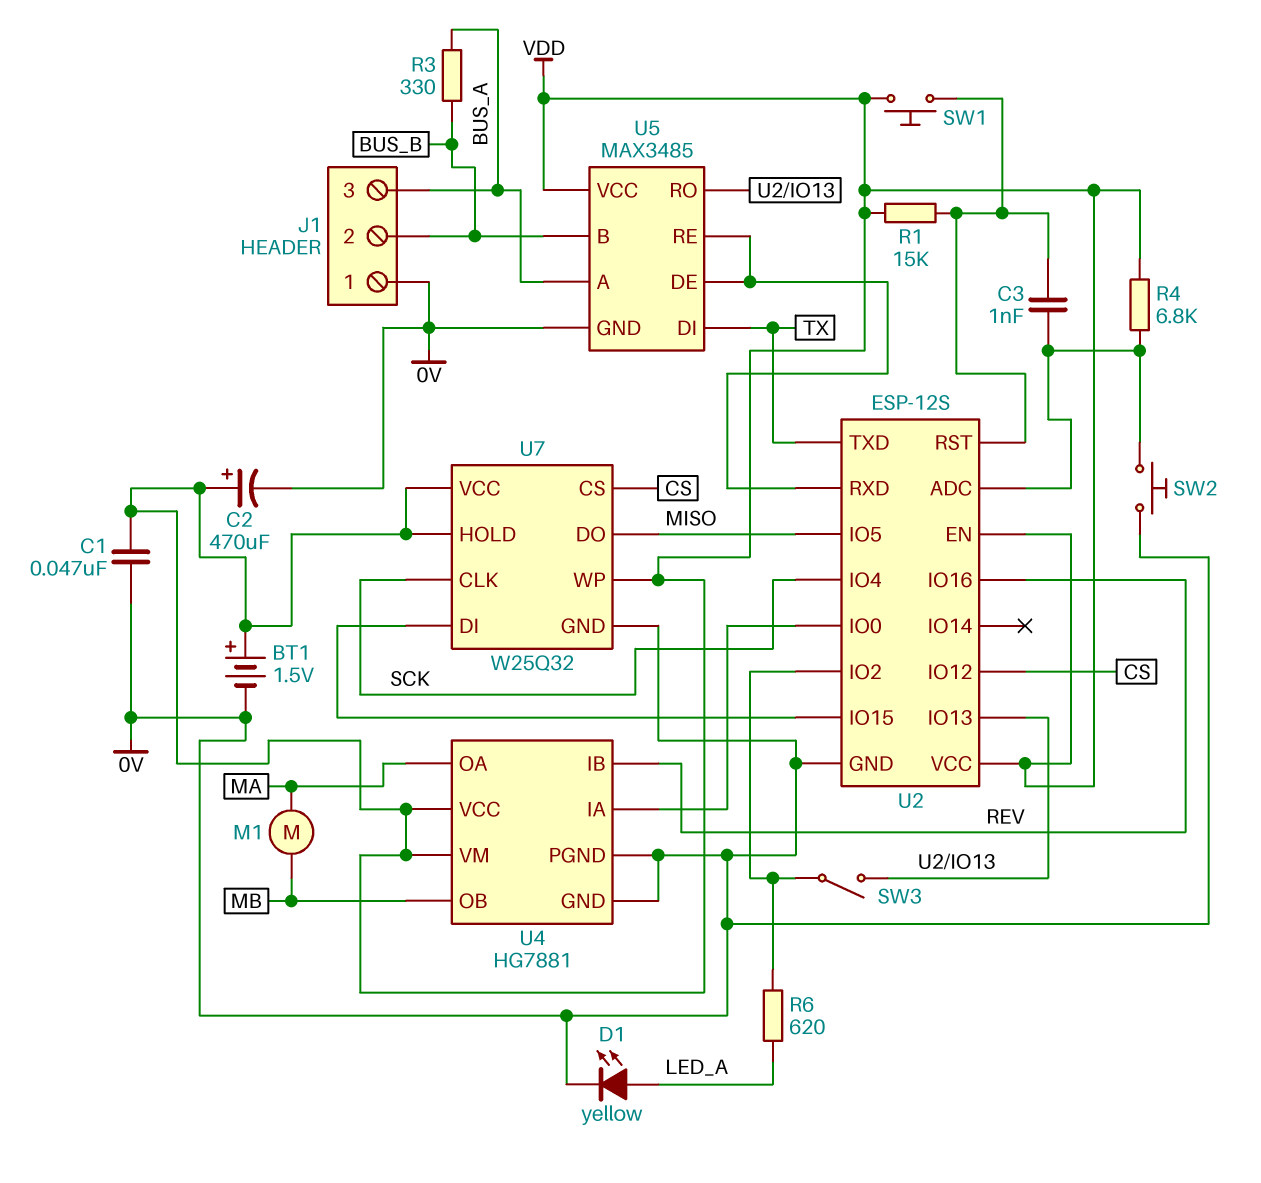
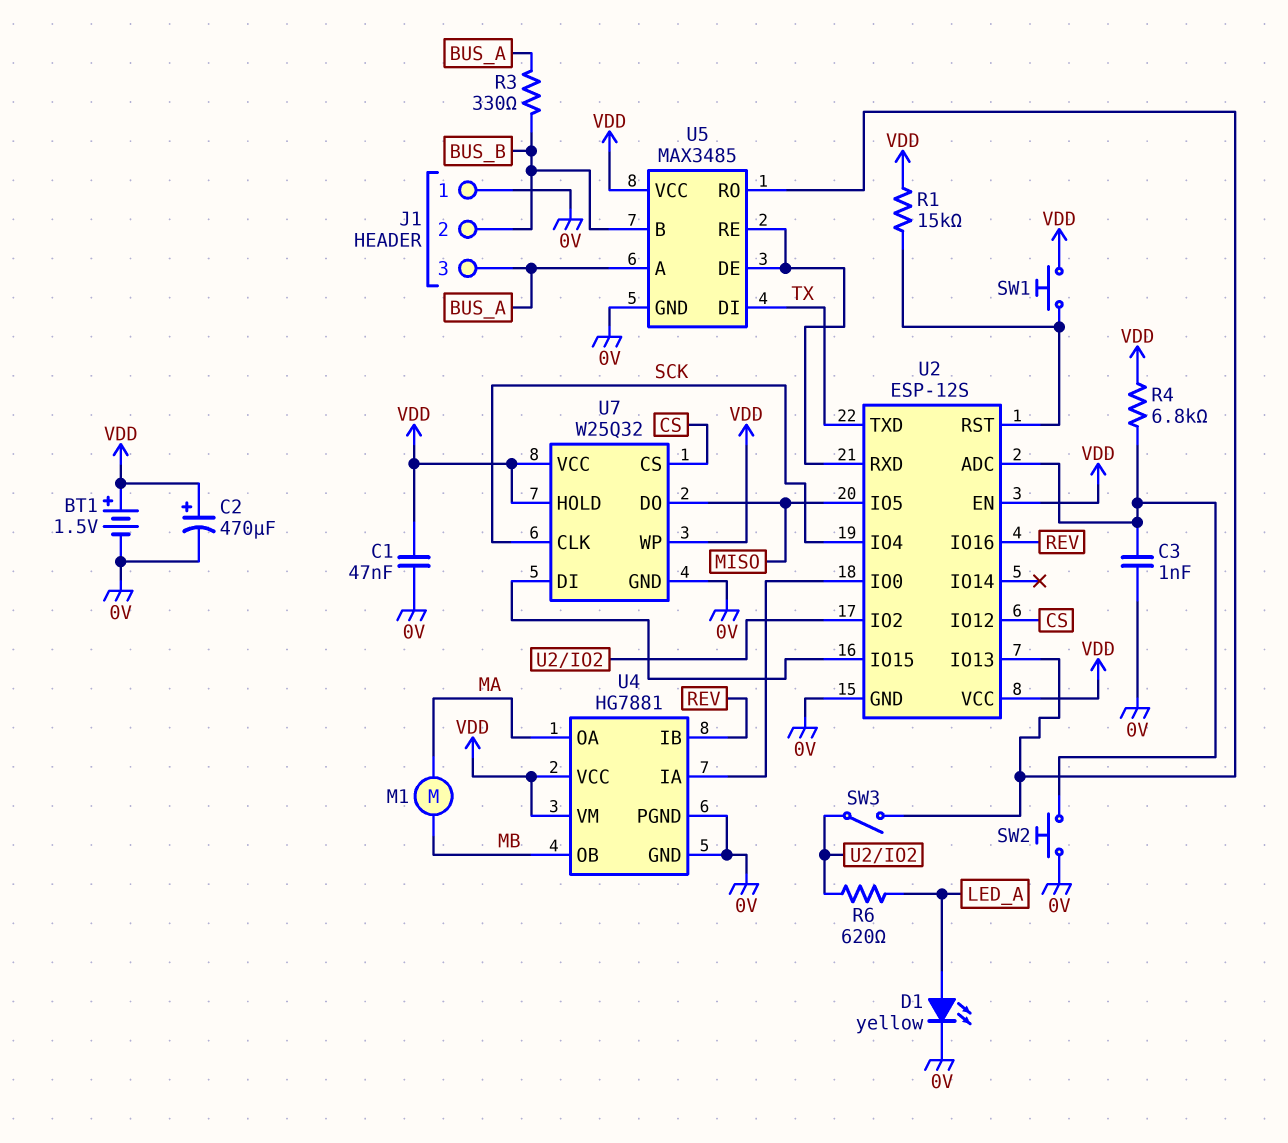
C3: 1nF (U2/ADC, U2/RST) -> 1nF (0V, U2/ADC)

